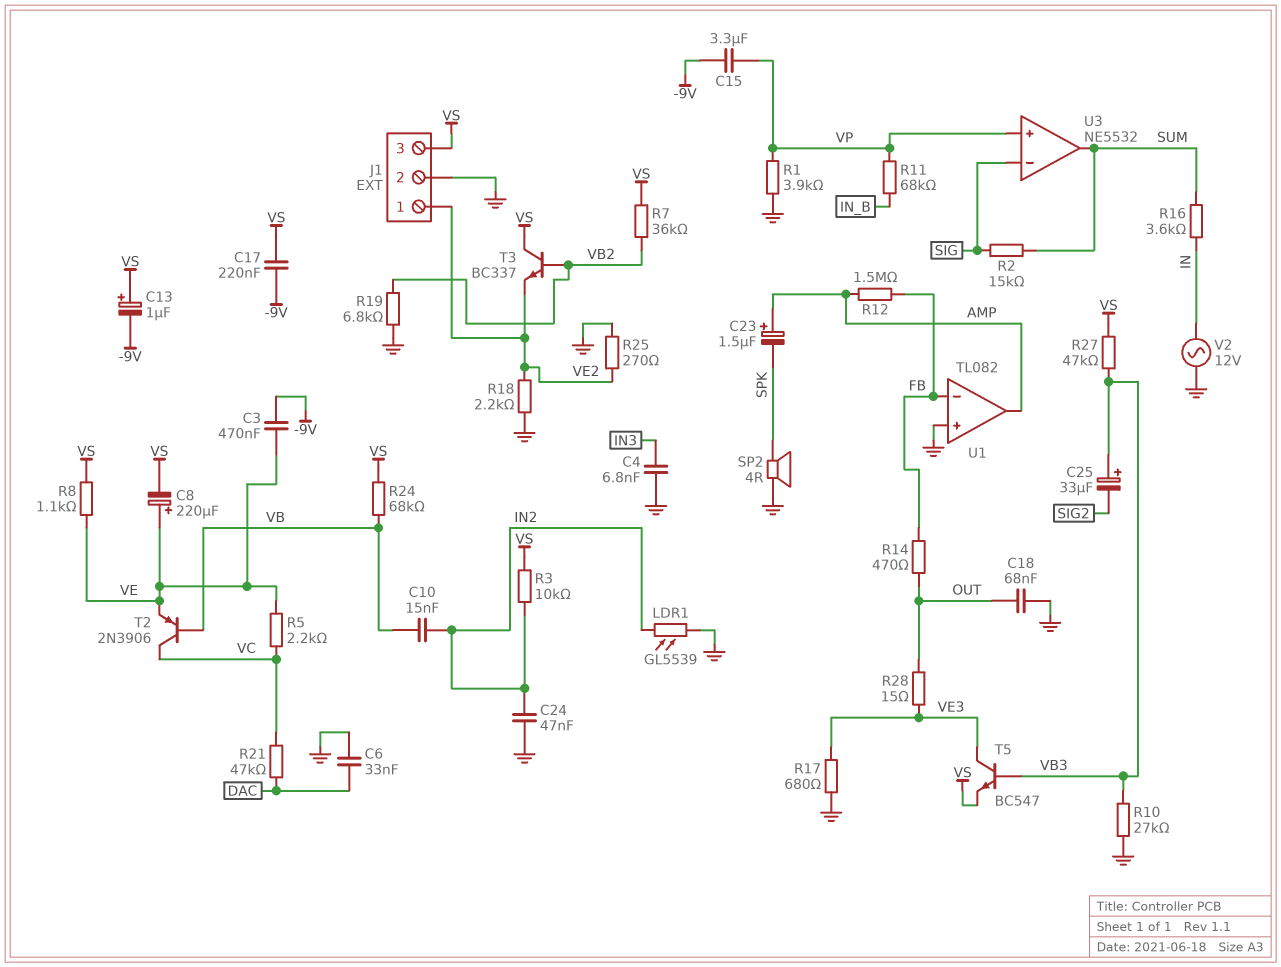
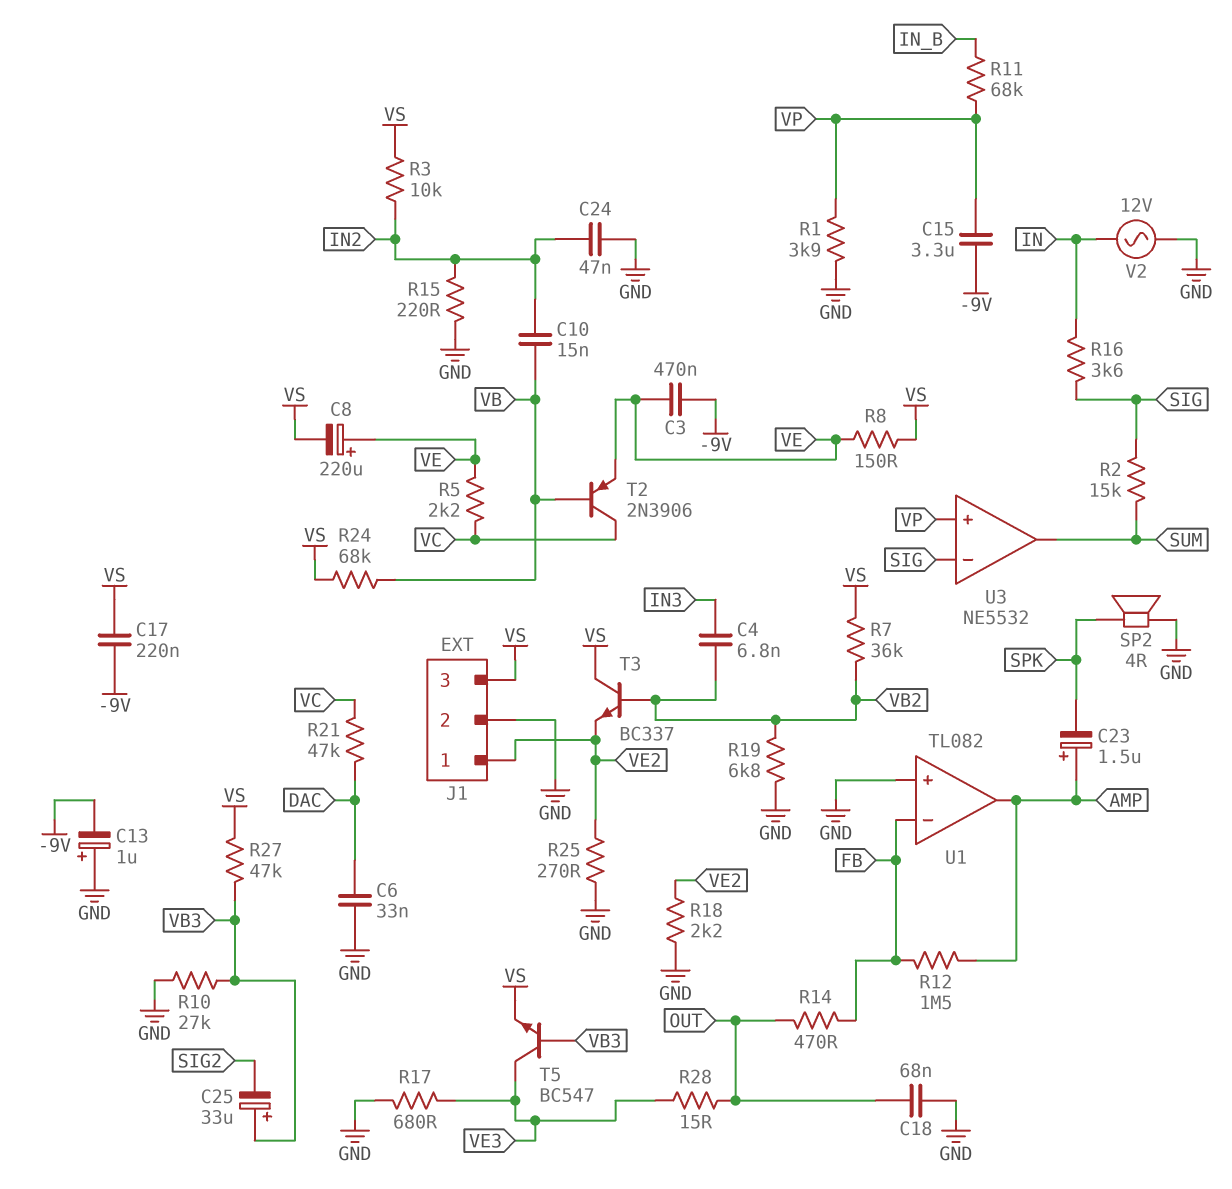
C4: 6.8nF (GND, IN3) -> 6.8nF (IN3, VB2)
C13: 1uF (plus VS, minus -9V) -> 1uF (plus GND, minus -9V)
LDR1: GL5539 (GND, IN2) -> none
R8: 1.1k (VE, VS) -> 150 (VE, VS)
R15: none -> 220 (GND, IN2)
R16: 3.6k (IN, SUM) -> 3.6k (IN, SIG)

